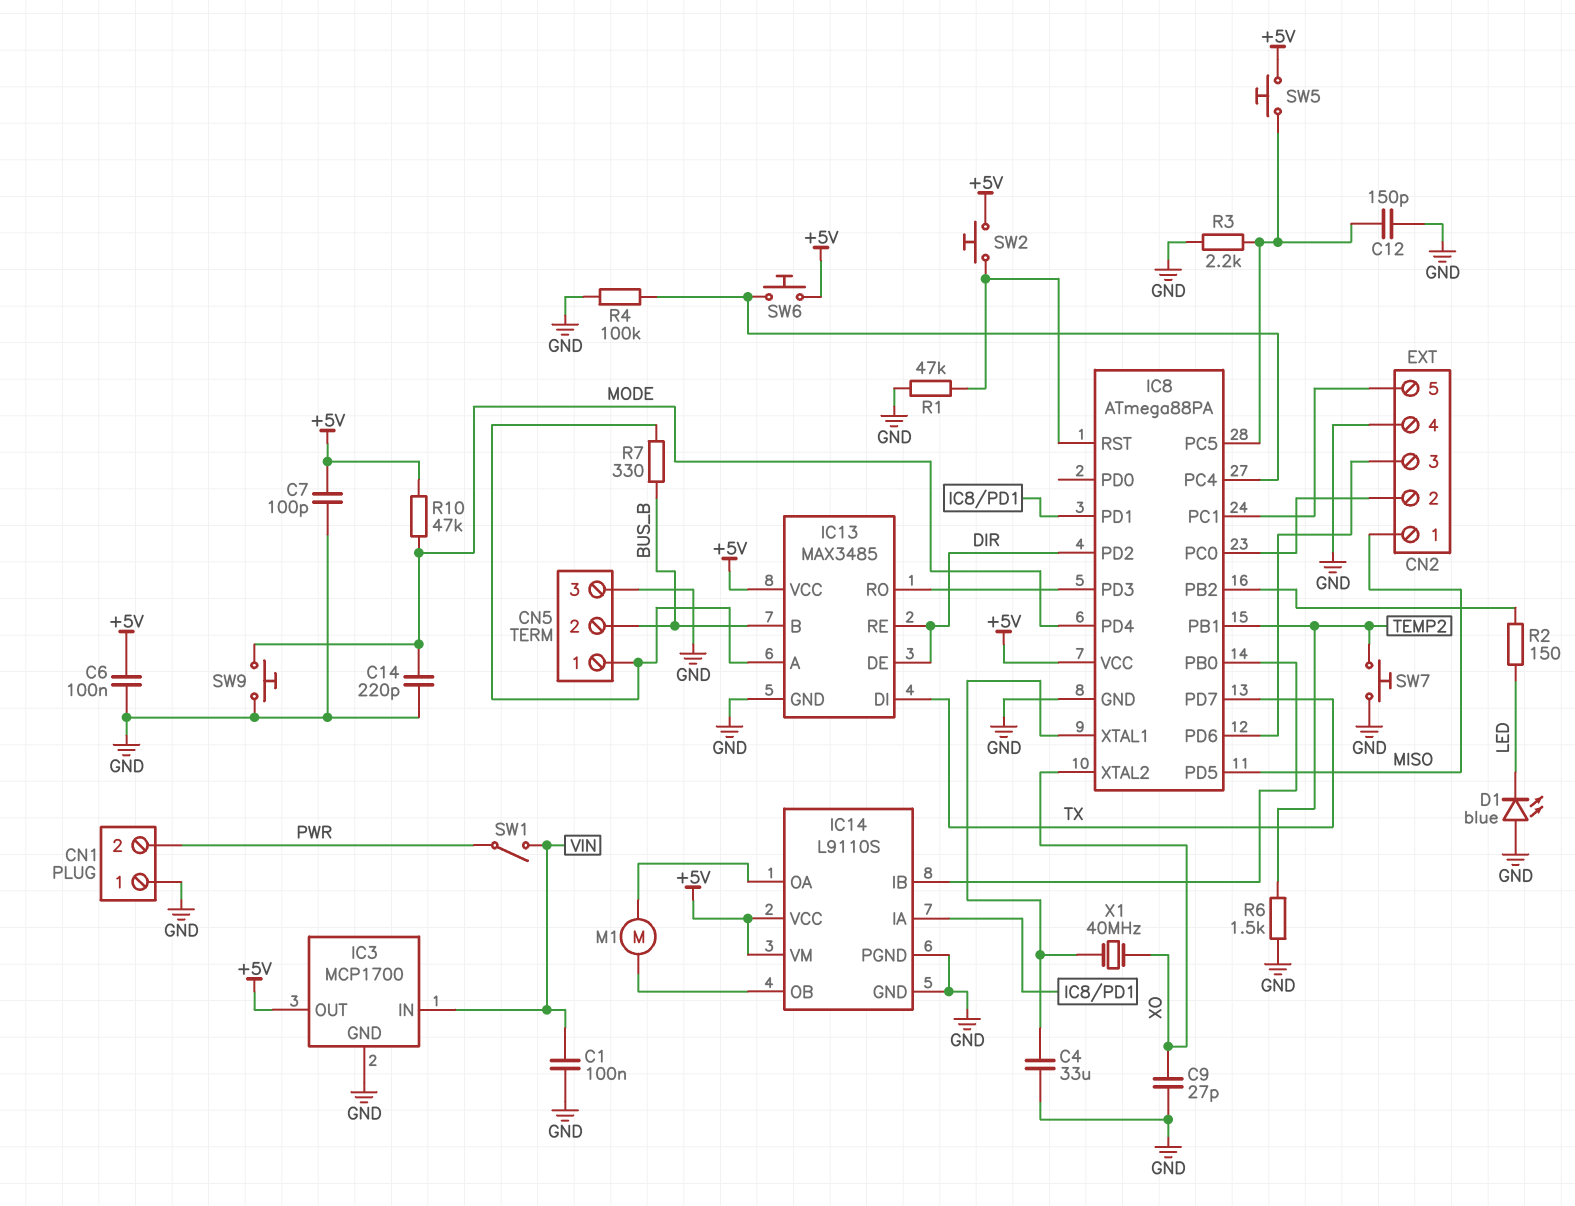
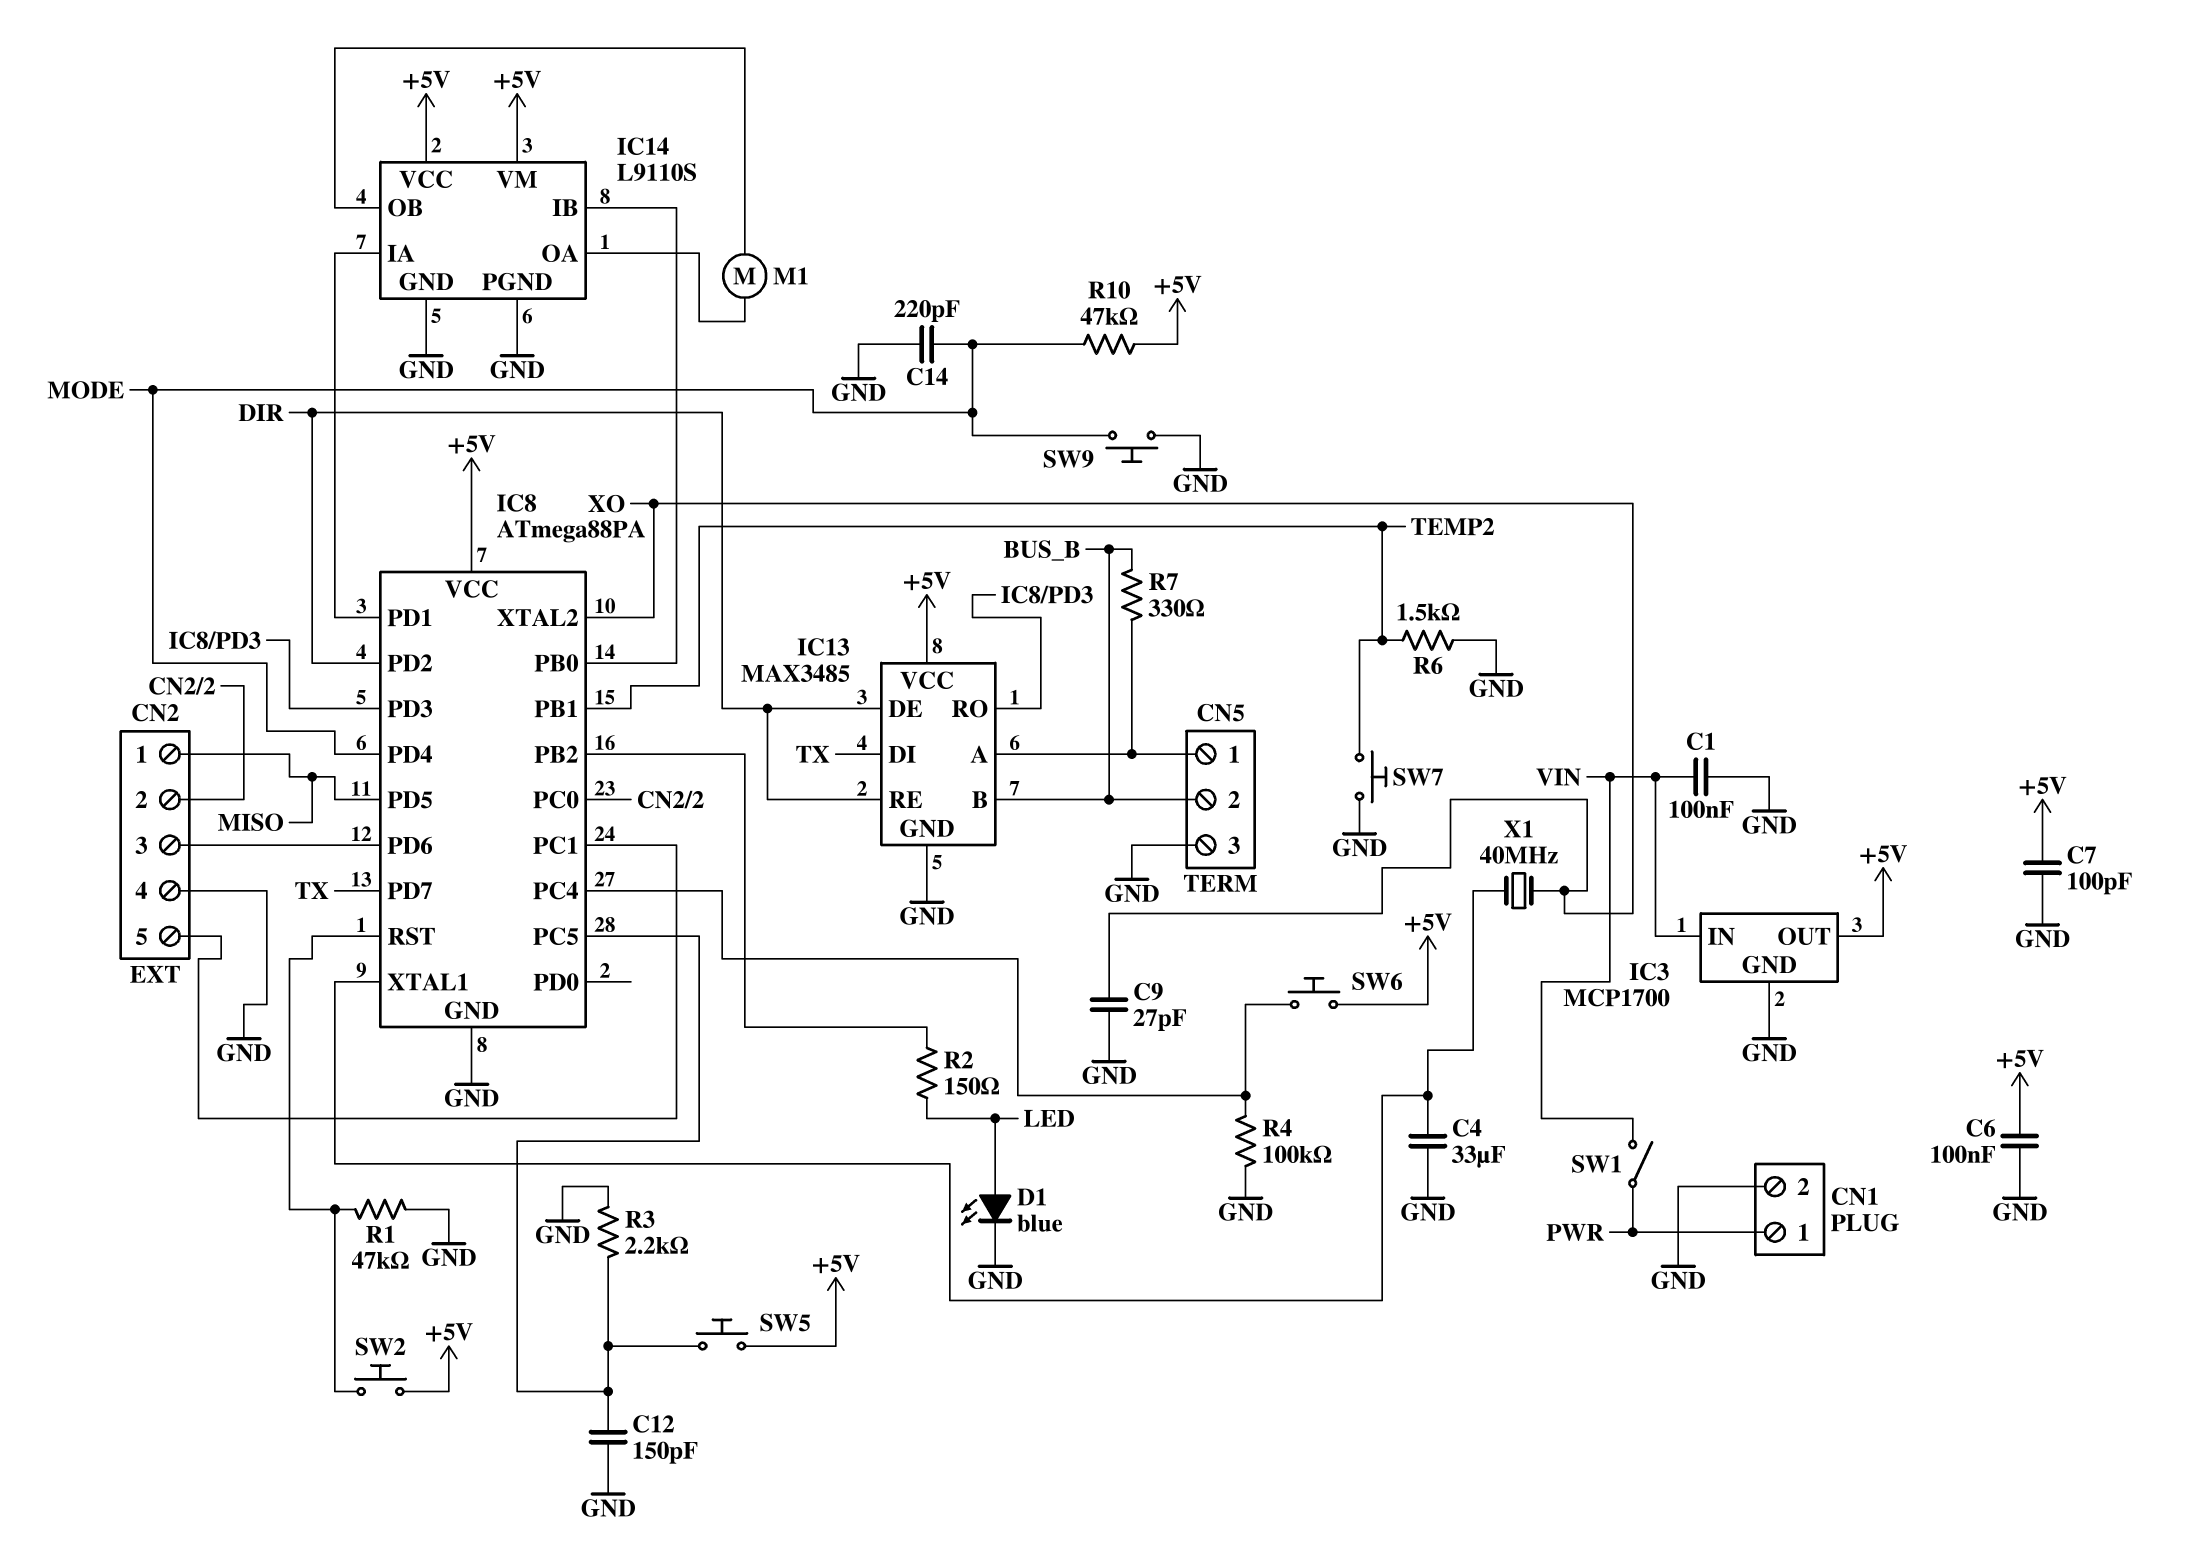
CN1 pin 1: GND -> PWR
CN1 pin 2: PWR -> GND
D1: LED blue (A GND, K LED) -> LED blue (A LED, K GND)

